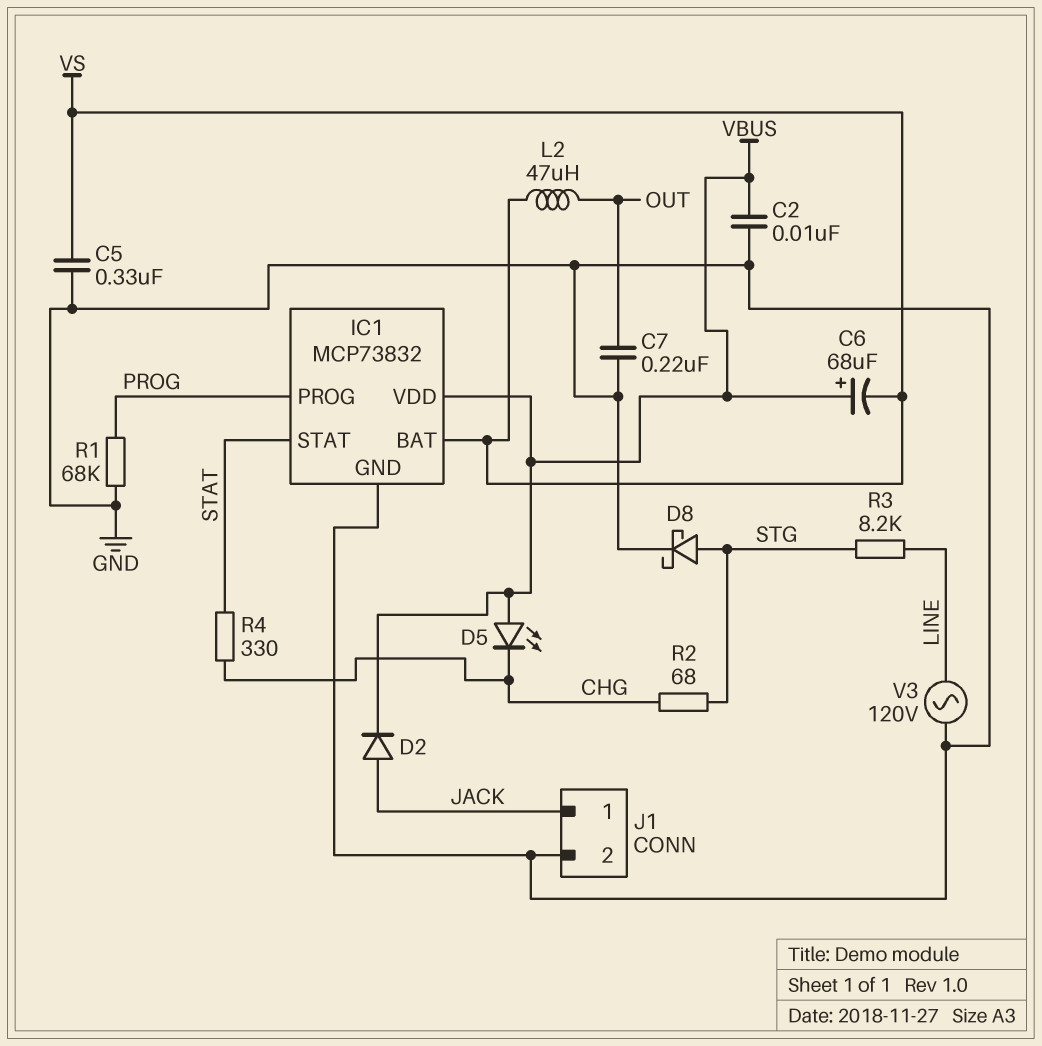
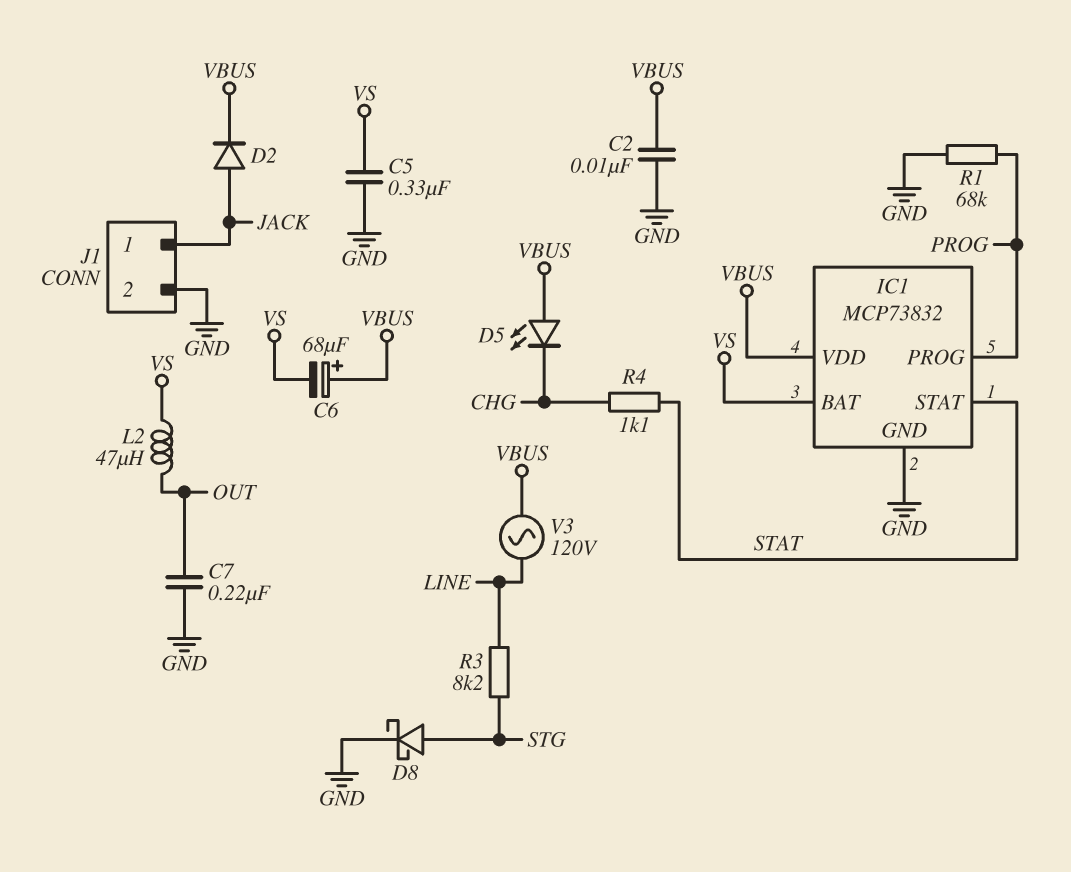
R2: 68 (CHG, STG) -> none
R4: 330 (CHG, STAT) -> 1.1k (CHG, STAT)
V3: AC 120V (GND, LINE) -> AC 120V (LINE, VBUS)

